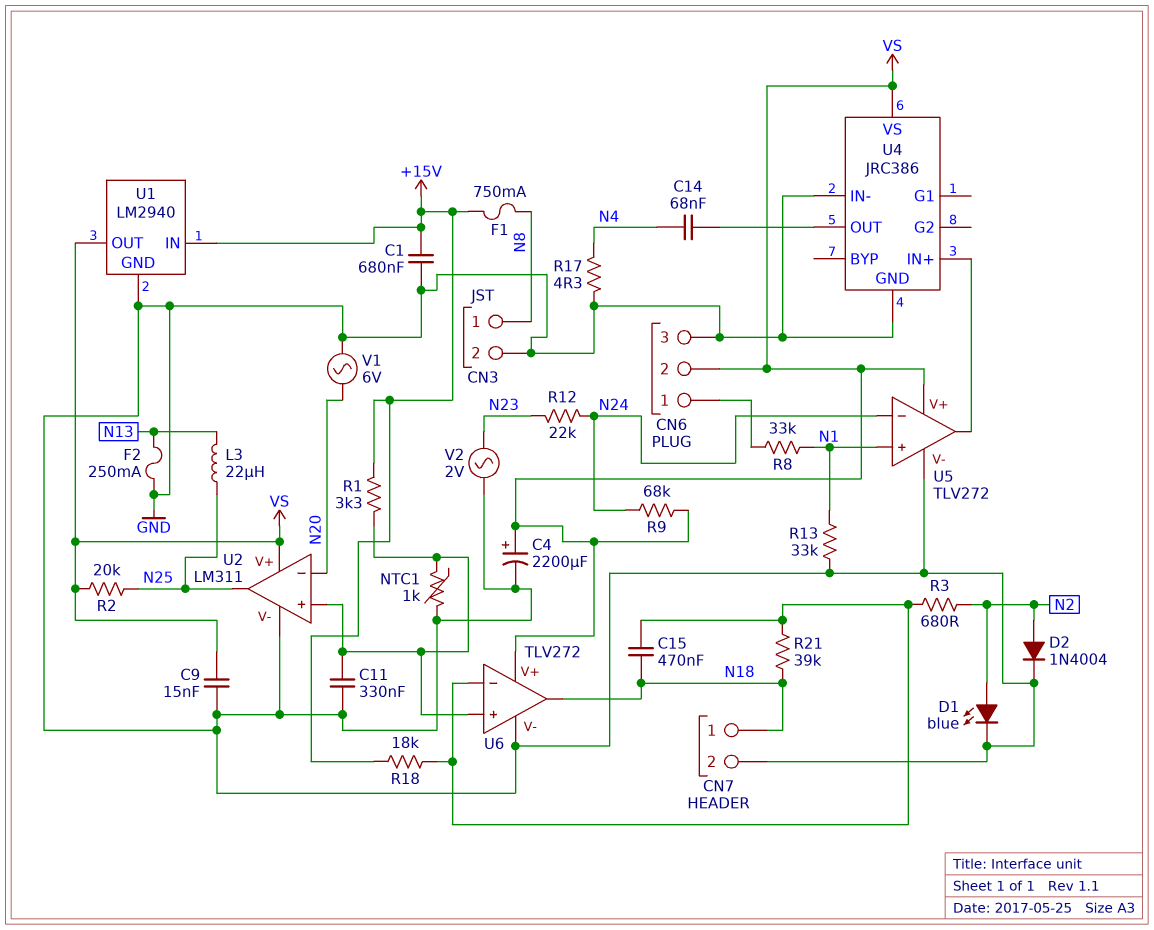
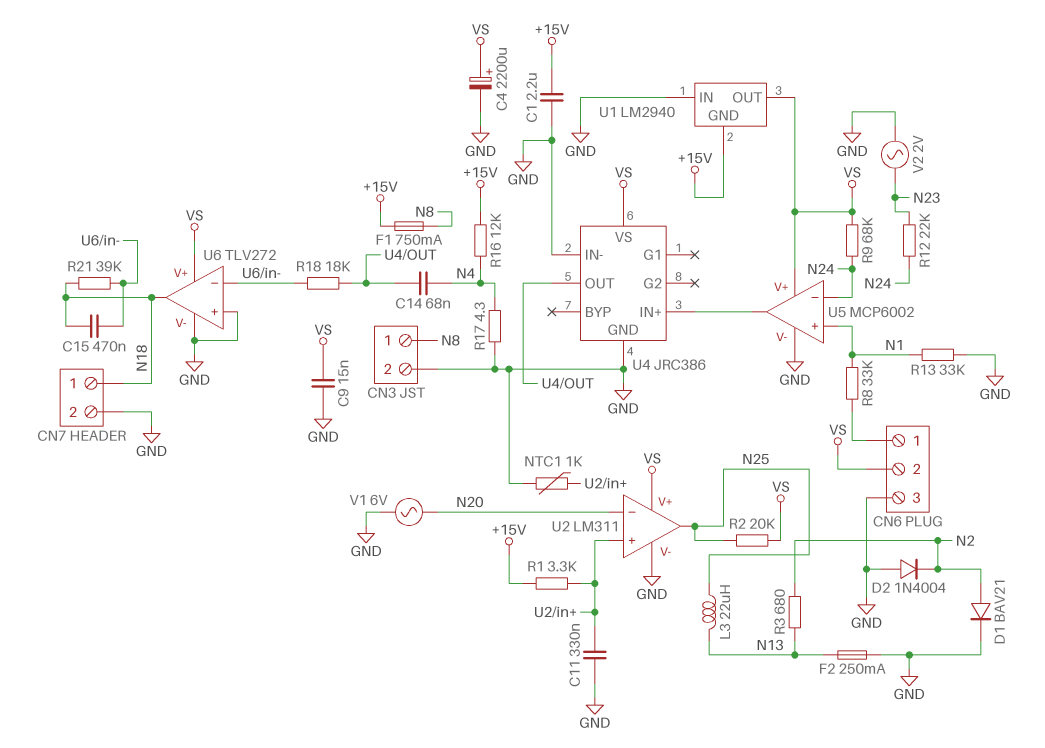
C1: 680nF (+15V, GND) -> 2.2uF (+15V, GND)
D1: LED blue (A N2, K GND) -> diode BAV21 (A N2, K GND)
D2: diode 1N4004 (A N2, K GND) -> diode 1N4004 (A GND, K N2)
R3: 680 (N2, U6/in-) -> 680 (N2, N13)
R16: none -> 12k (+15V, N4)
R18: 18k (+15V, U6/in-) -> 18k (U4/OUT, U6/in-)
U1 pin GND: GND -> +15V
U1 pin IN: +15V -> GND
U5: TLV272 -> MCP6002
U6 pin in+: U2/in+ -> GND

